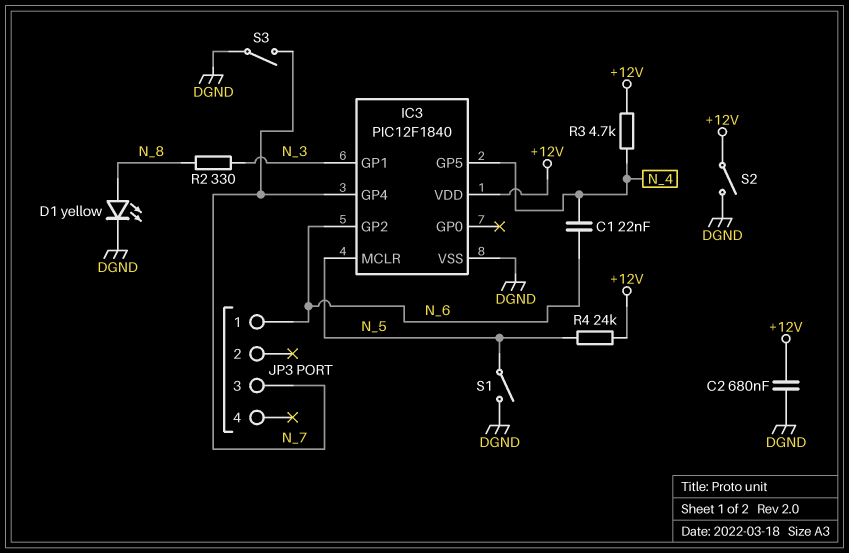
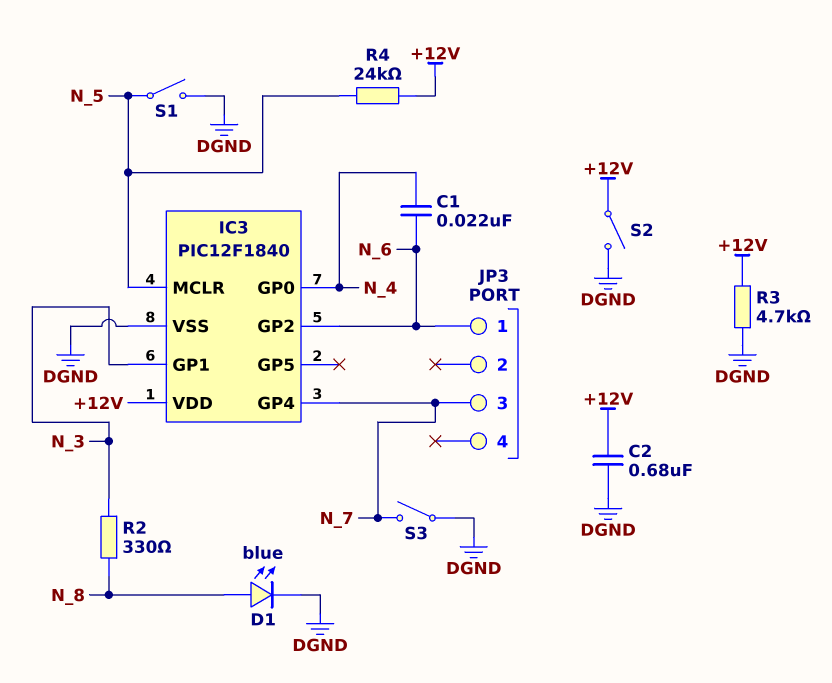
D1: LED yellow (A N_8, K DGND) -> LED blue (A N_8, K DGND)
IC3 pin GP0: none -> N_4
IC3 pin GP5: N_4 -> none
R3: 4.7k (+12V, N_4) -> 4.7k (+12V, DGND)

